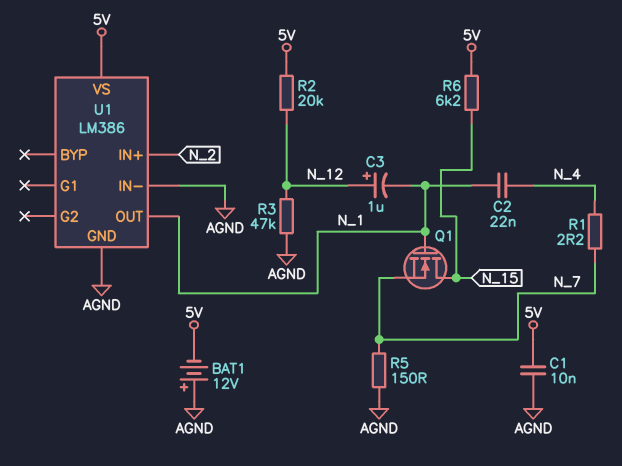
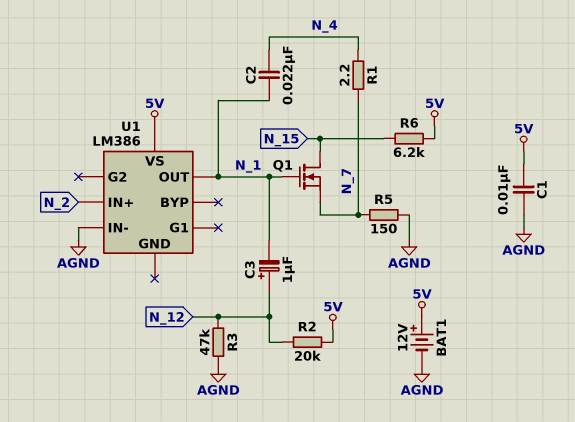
BAT1: 12V (plus AGND, minus 5V) -> 12V (plus 5V, minus AGND)
U1 pin GND: AGND -> none

